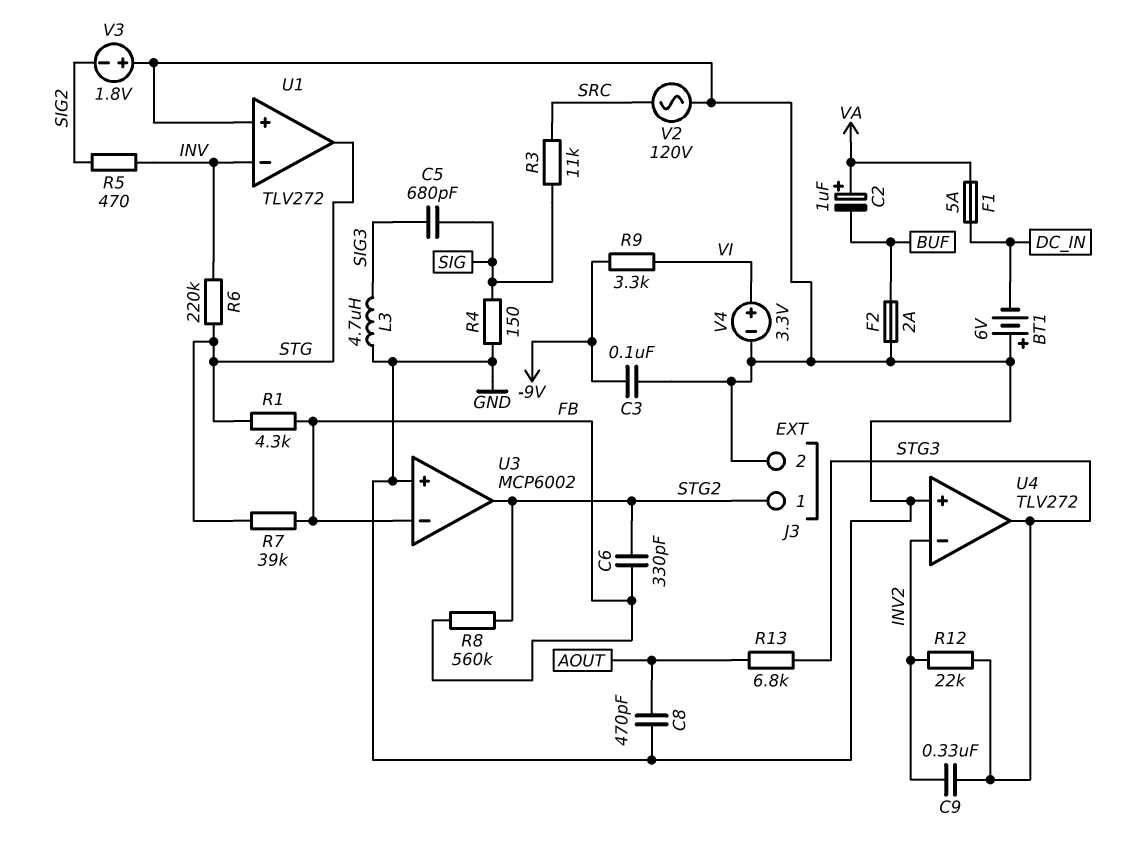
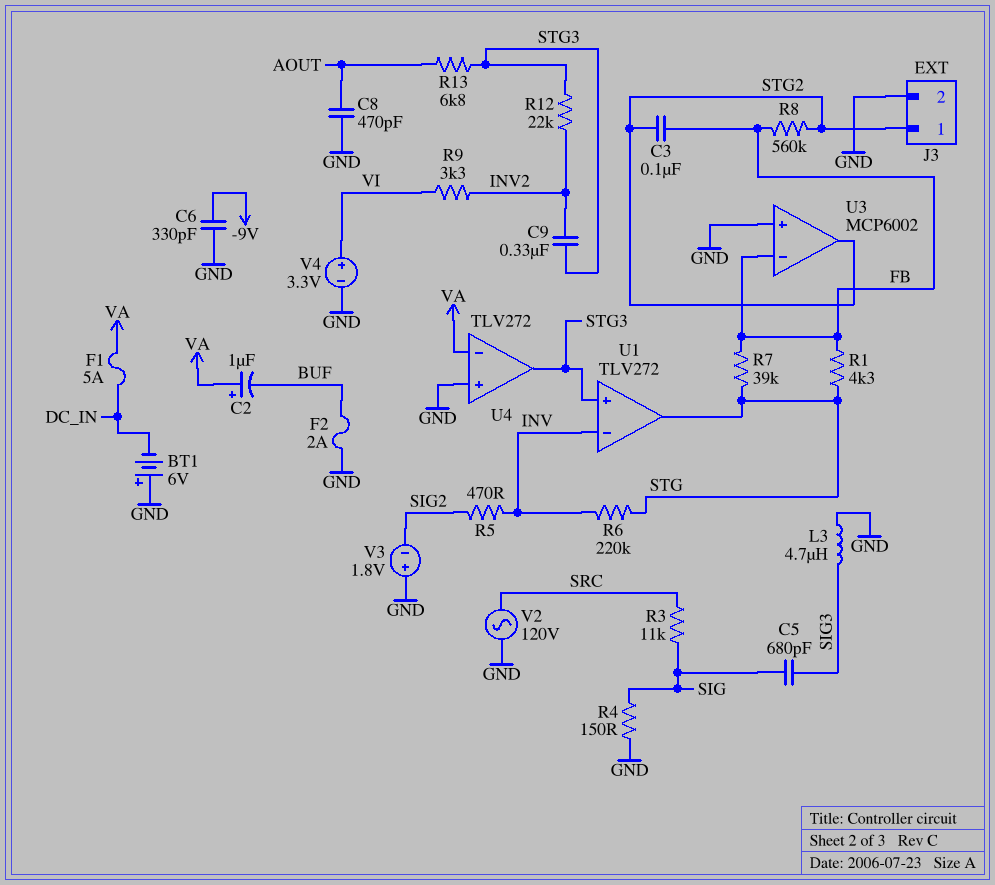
C3: 100nF (-9V, GND) -> 100nF (FB, STG2)
C6: 330pF (FB, STG2) -> 330pF (-9V, GND)
R9: 3.3k (-9V, VI) -> 3.3k (INV2, VI)
U1 pin in+: GND -> STG3
U4 pin in-: INV2 -> VA

